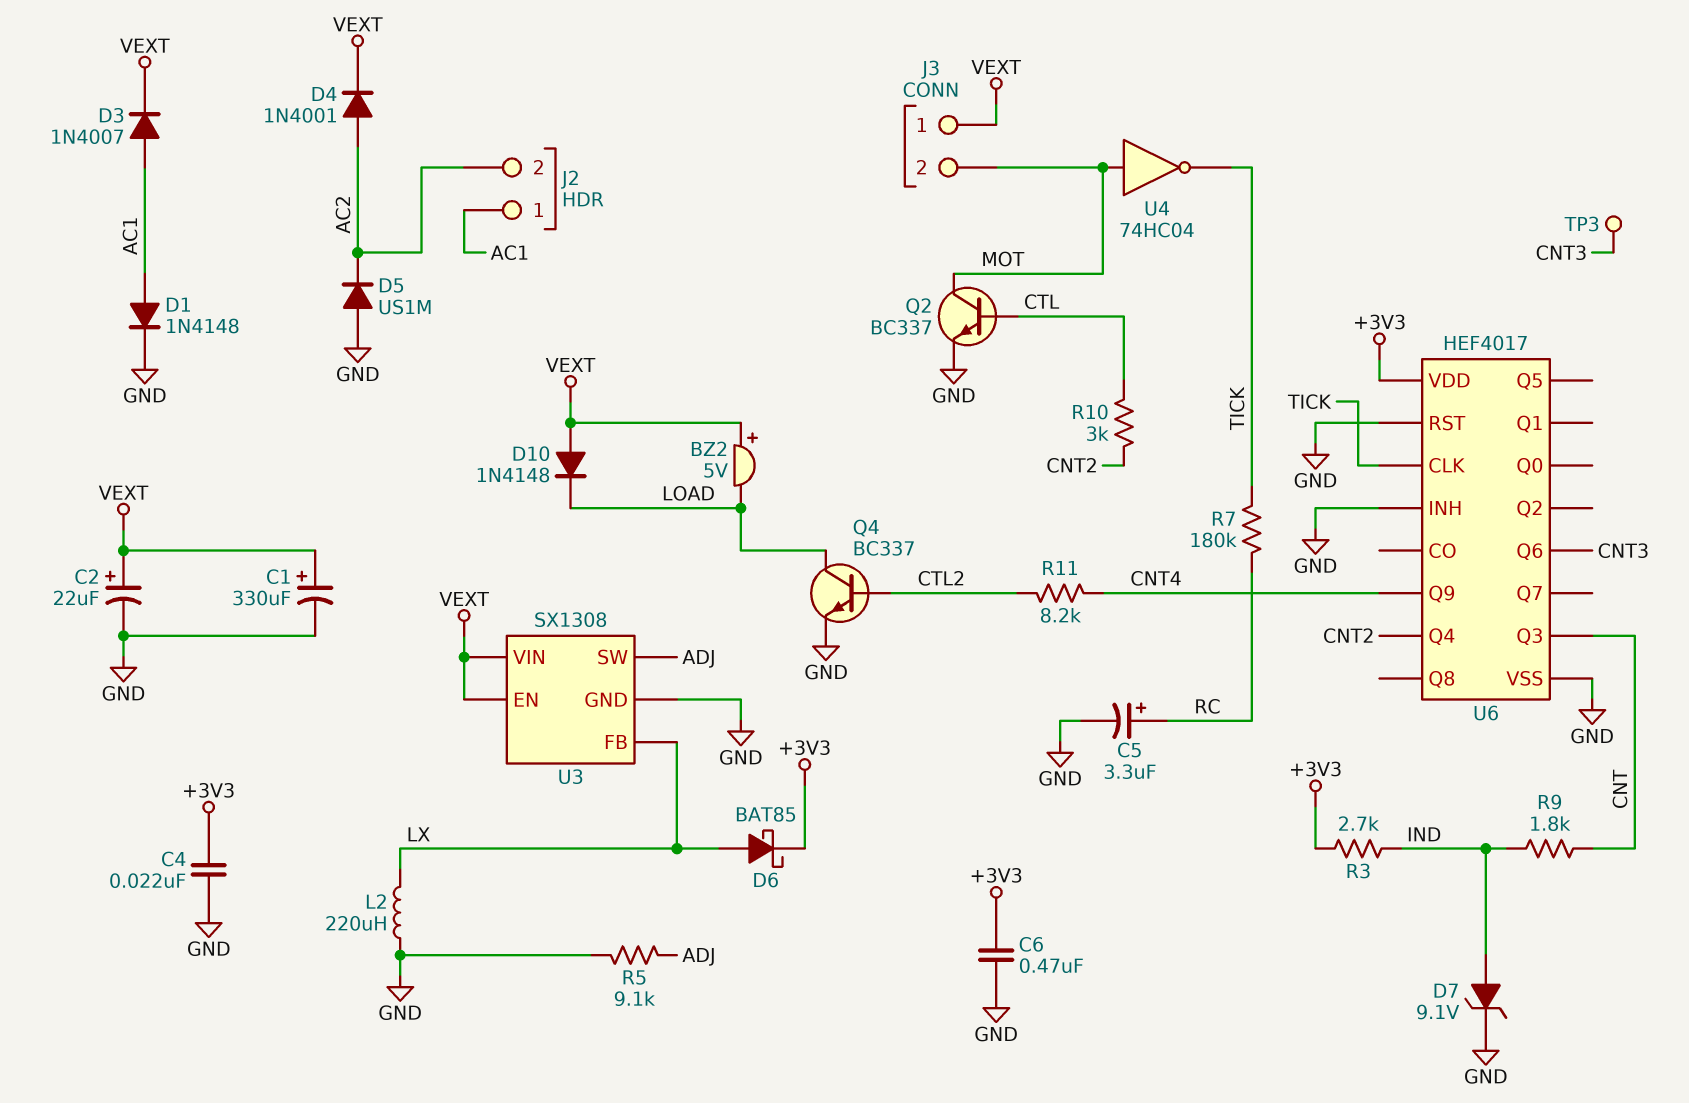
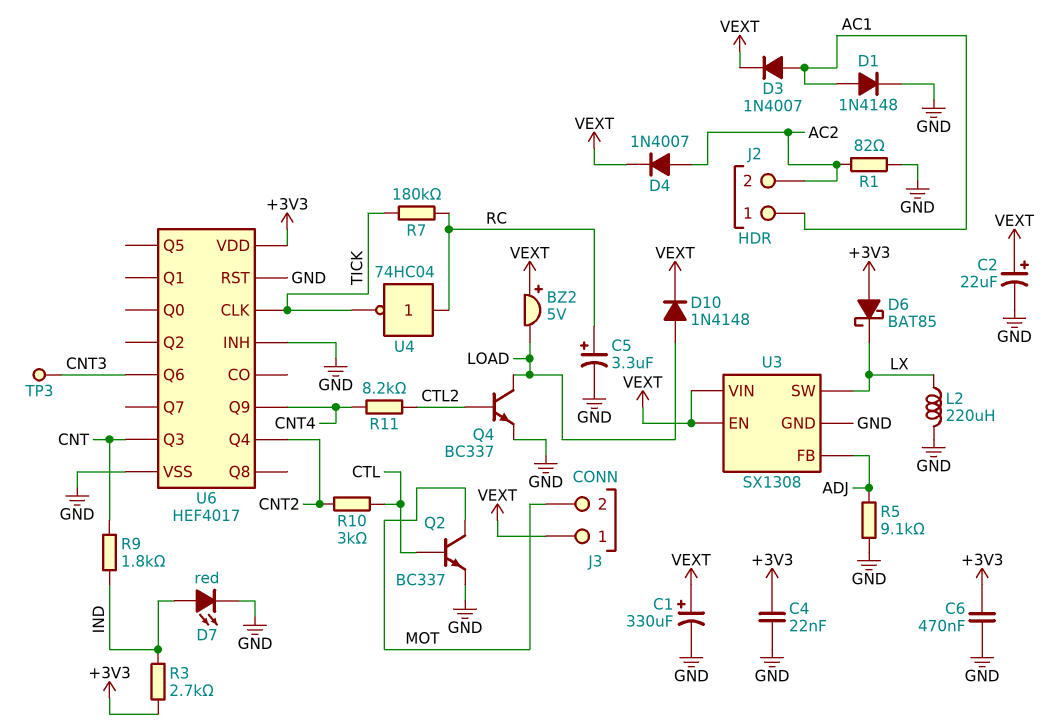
D4: diode 1N4001 (A AC2, K VEXT) -> diode 1N4007 (A AC2, K VEXT)
D5: diode US1M (A GND, K AC2) -> none
D6: schottky BAT85 (A LX, K +3V3) -> schottky BAT85 (A +3V3, K LX)
D7: zener 9.1V (A IND, K GND) -> LED red (A IND, K GND)
D10: diode 1N4148 (A VEXT, K LOAD) -> diode 1N4148 (A LOAD, K VEXT)
R1: none -> 82 (AC2, GND)
U3 pin FB: LX -> ADJ
U3 pin SW: ADJ -> LX
U4: NOT 74HC04 (in MOT, out TICK) -> NOT 74HC04 (in RC, out TICK)

